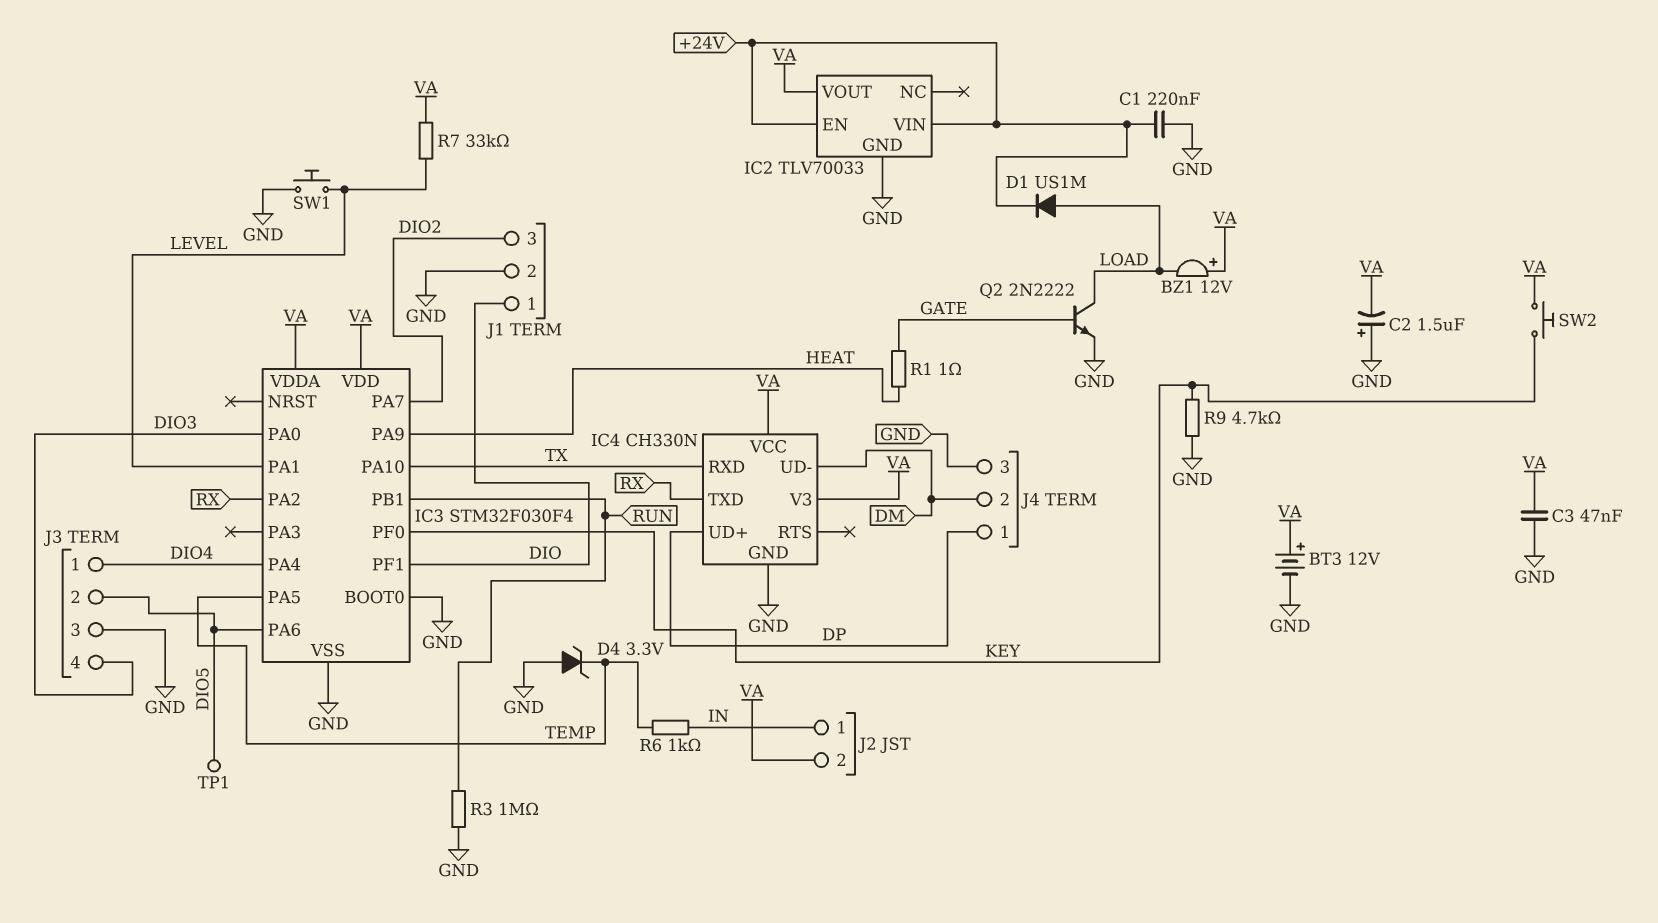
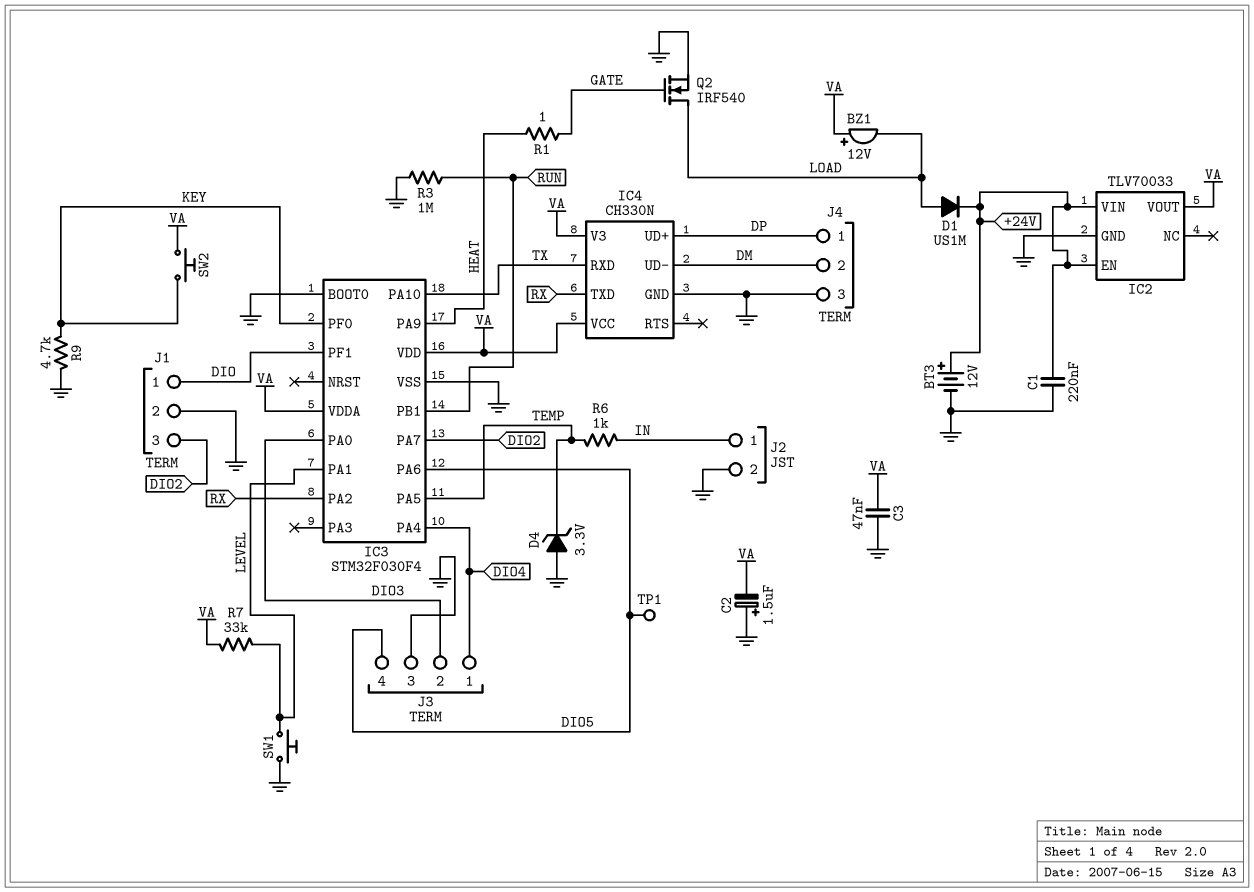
BT3: 12V (plus VA, minus GND) -> 12V (plus +24V, minus GND)
J2 pin 2: VA -> GND
J3 pin 2: DIO5 -> DIO3
J3 pin 4: DIO3 -> DIO5
Q2: NPN 2N2222 (B GATE, C LOAD, E GND) -> NMOS IRF540 (G GATE, D LOAD, S GND)

